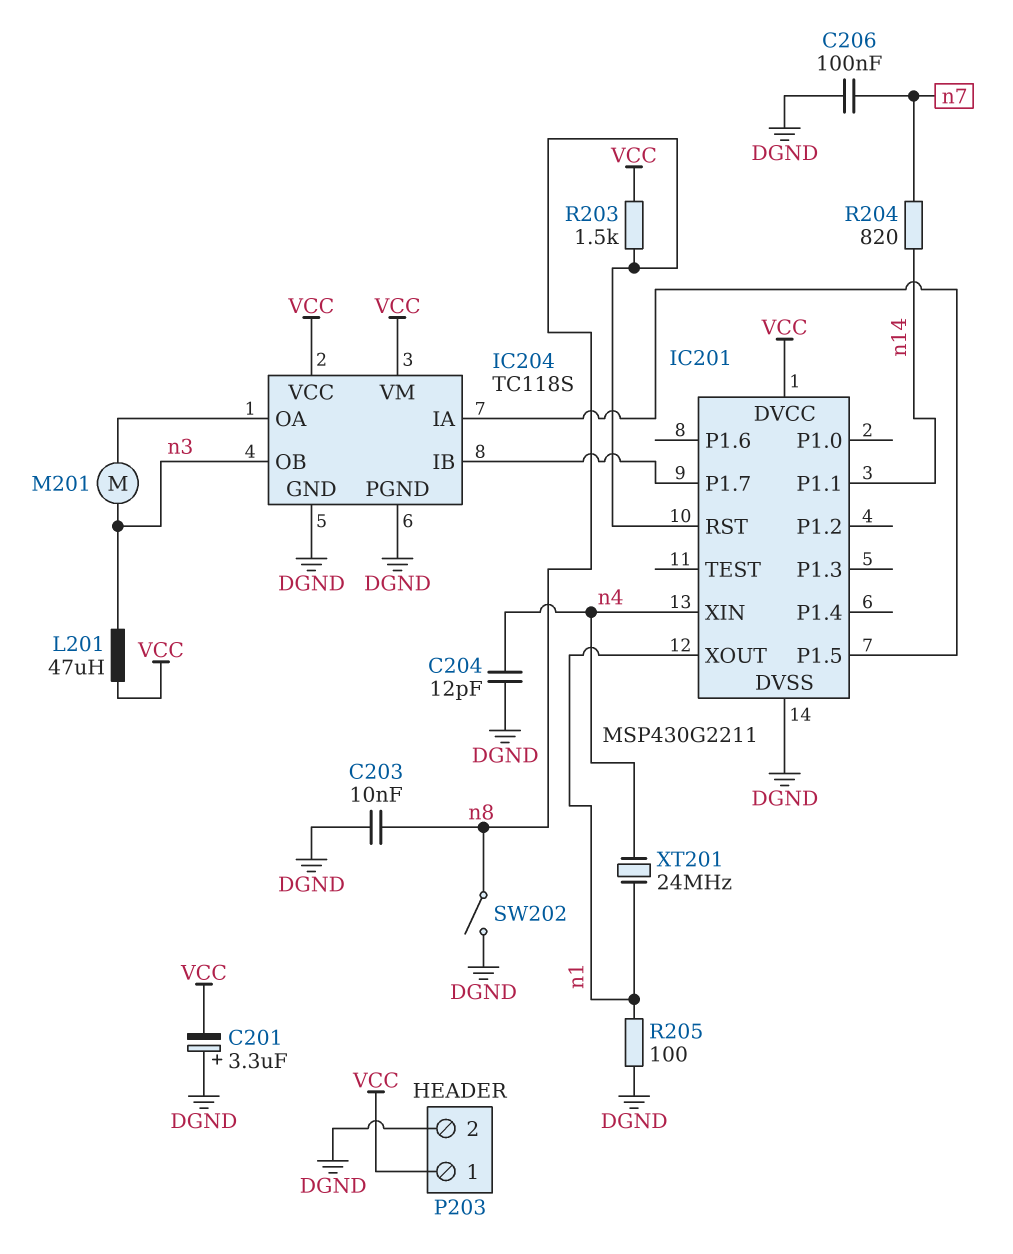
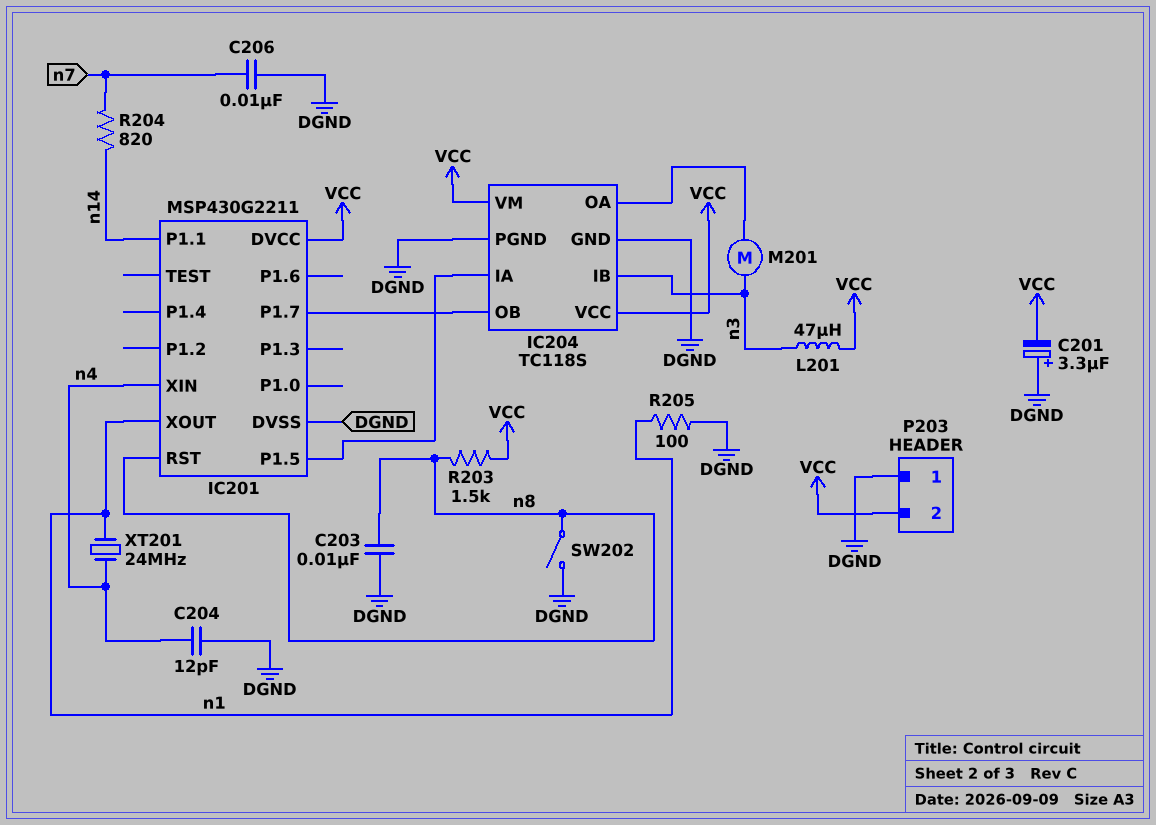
C206: 100nF (DGND, n7) -> 10nF (DGND, n7)
IC204 pin IB: IC201/P1.7 -> n3
IC204 pin OB: n3 -> IC201/P1.7
P203 pin 1: VCC -> DGND
P203 pin 2: DGND -> VCC

